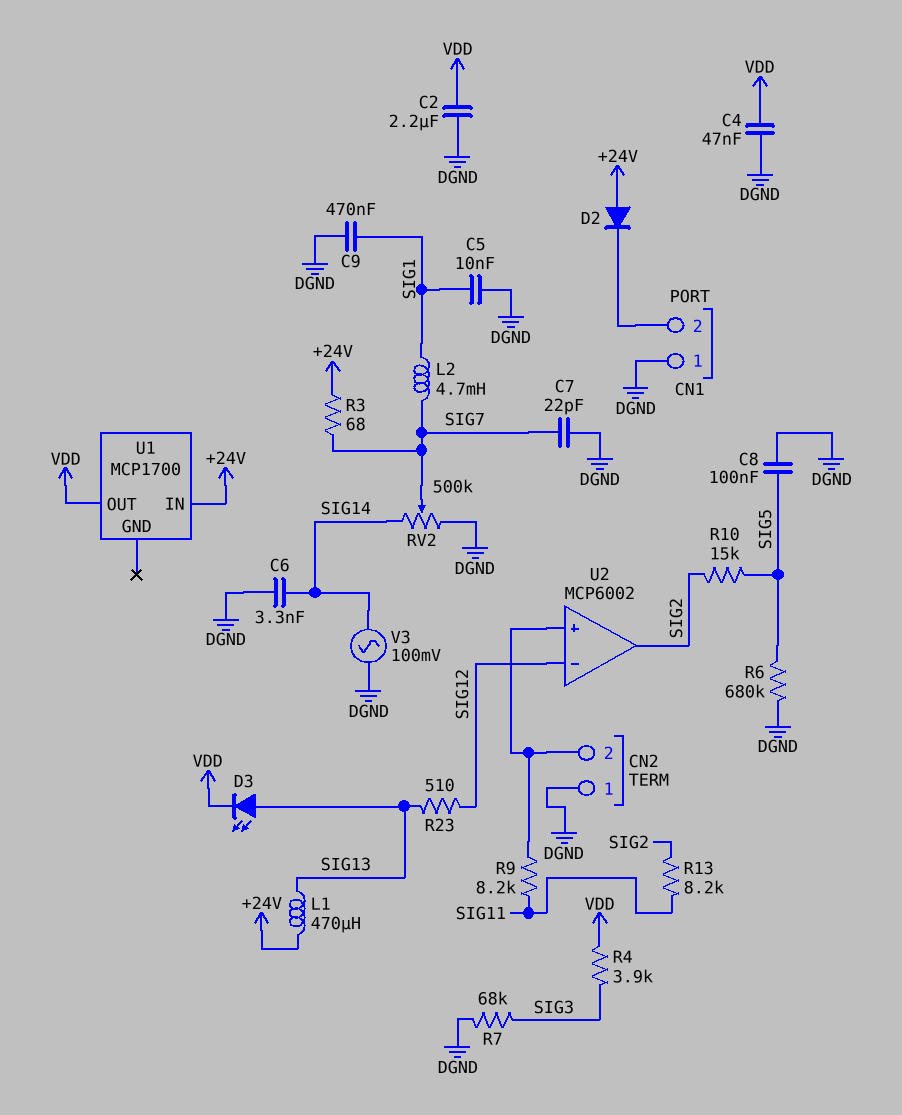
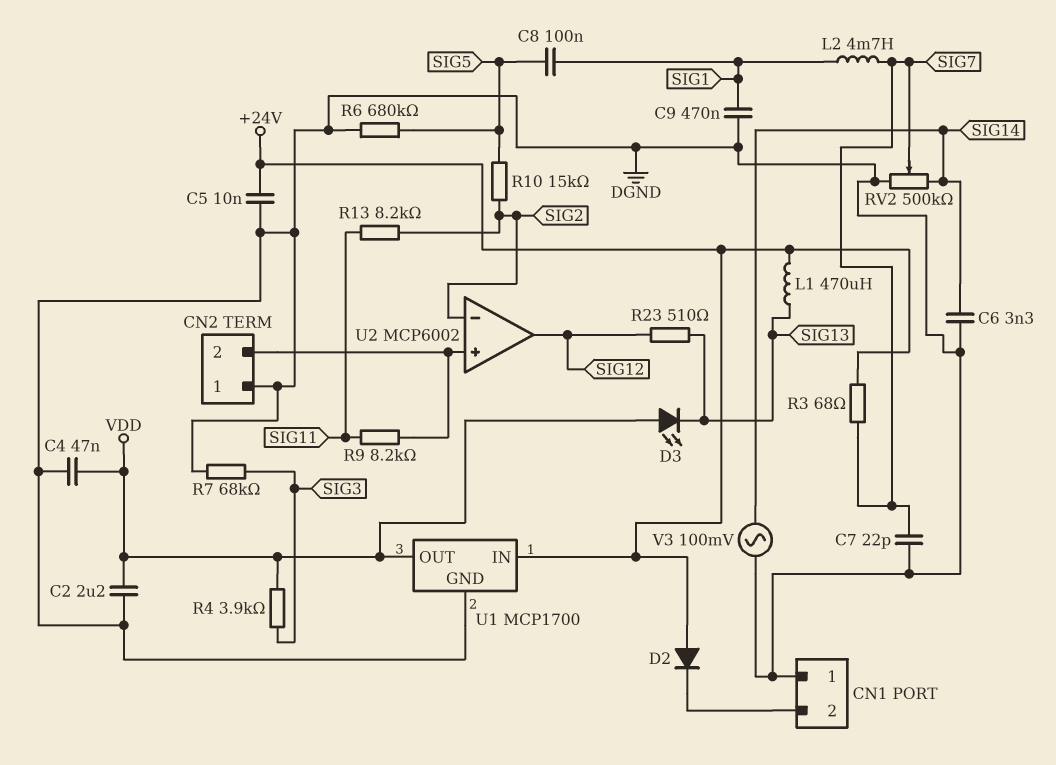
C5: 10nF (DGND, SIG1) -> 10nF (+24V, DGND)
C8: 100nF (DGND, SIG5) -> 100nF (SIG1, SIG5)
D3: LED (A SIG13, K VDD) -> LED (A VDD, K SIG13)
U1 pin GND: none -> DGND
U2 pin in-: SIG12 -> SIG2
U2 pin out: SIG2 -> SIG12

